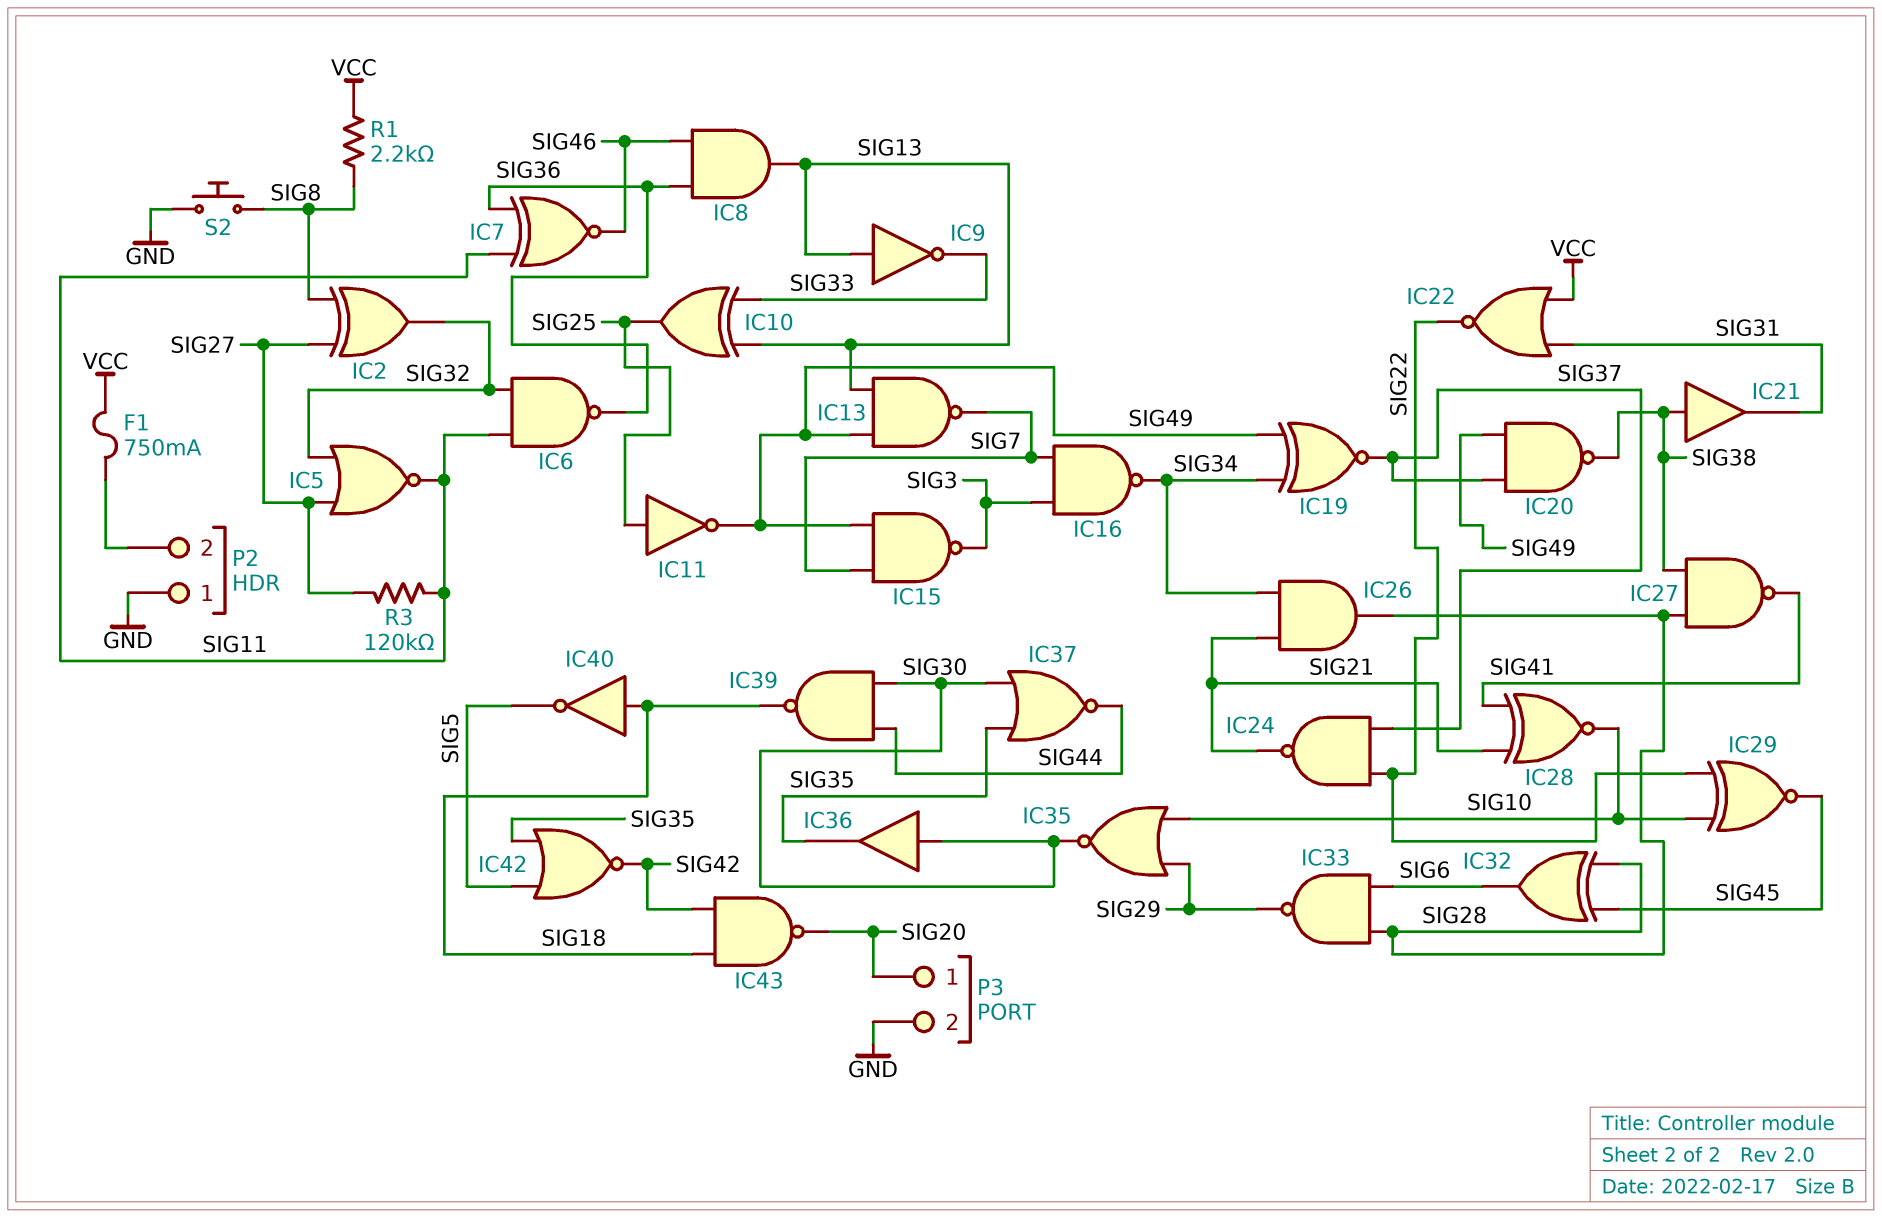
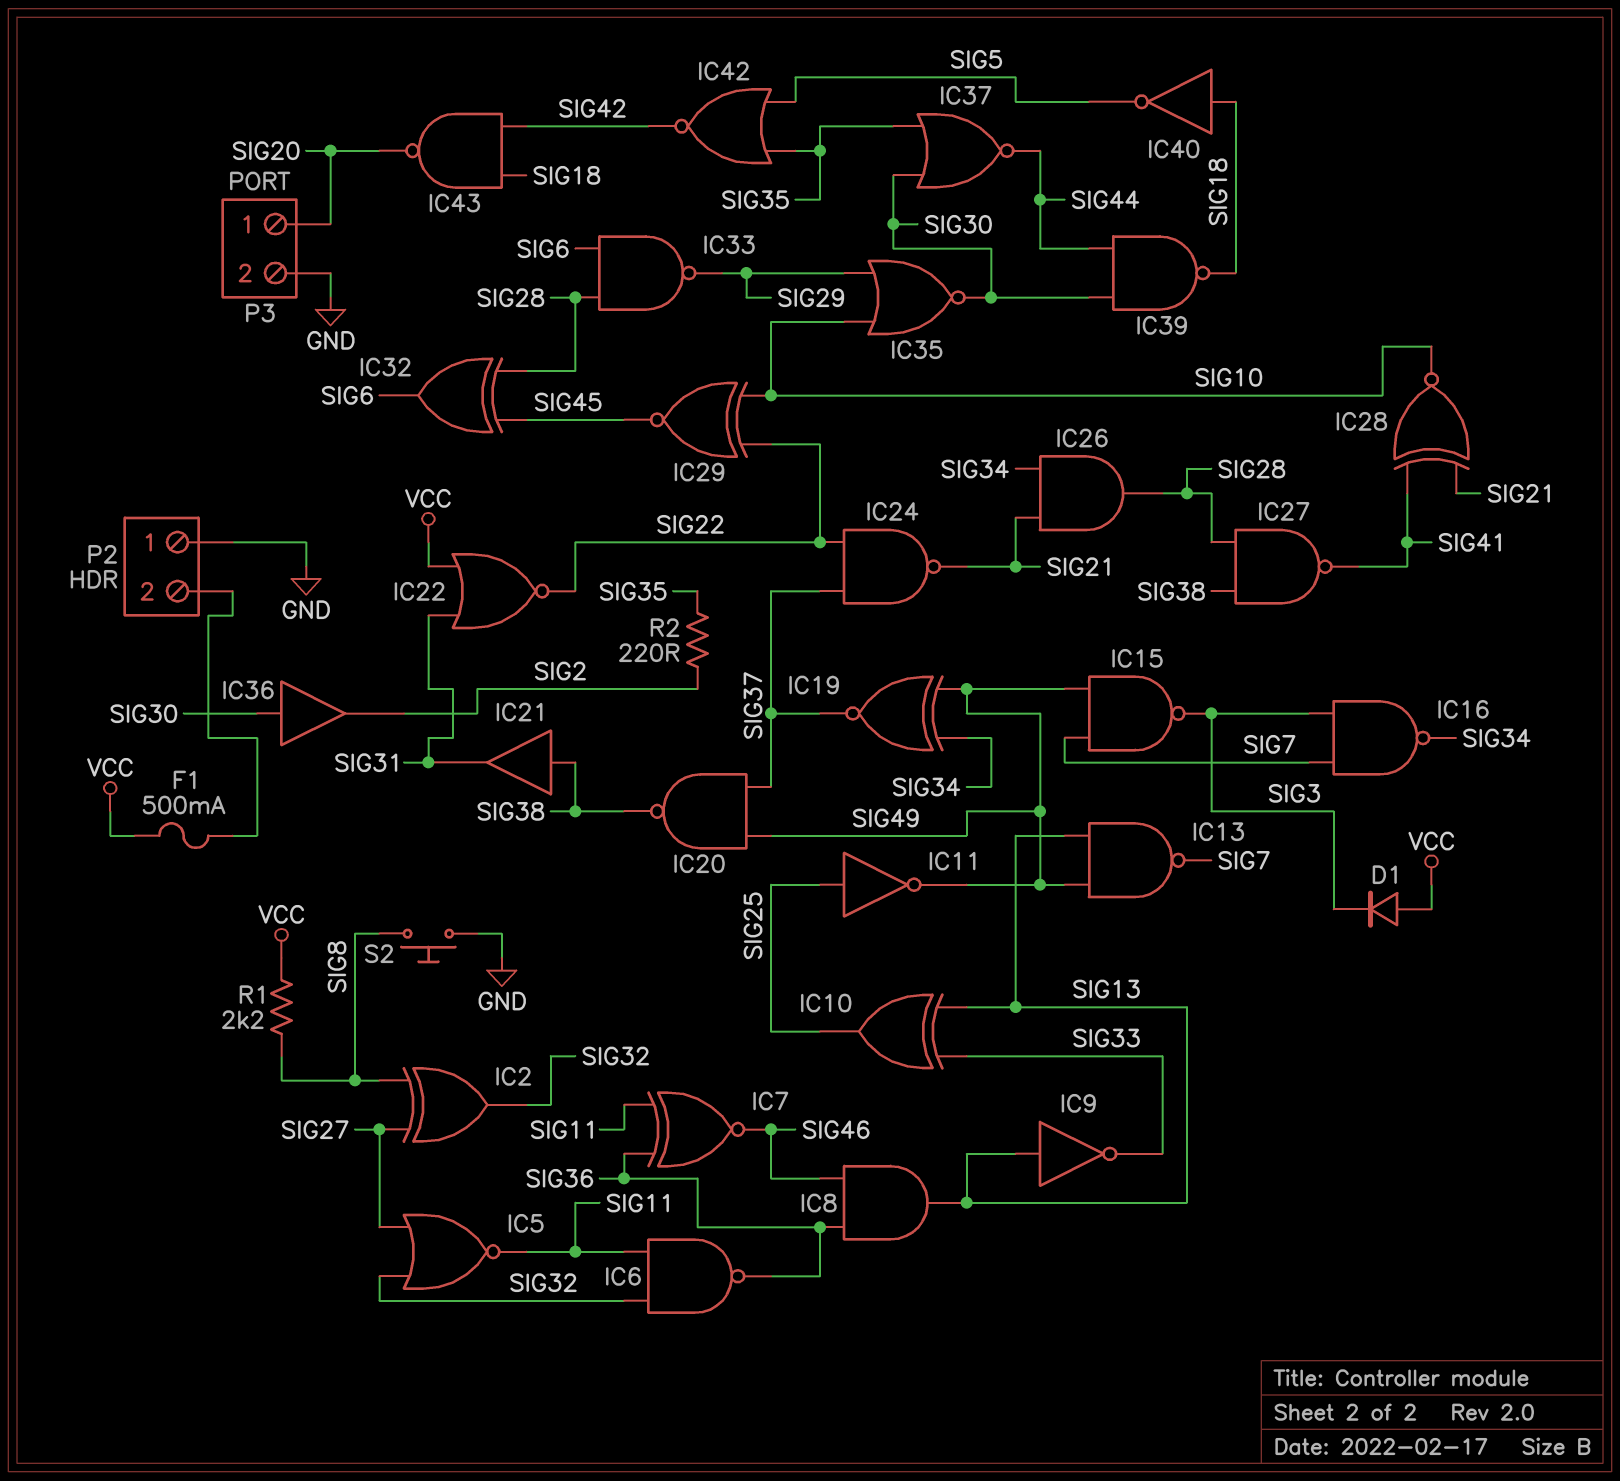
D1: none -> diode (A VCC, K SIG3)
F1: 750mA (P2/2, VCC) -> 500mA (P2/2, VCC)
IC36: buffer (in SIG30, out SIG35) -> buffer (in SIG30, out SIG2)
R2: none -> 220 (SIG2, SIG35)
R3: 120k (SIG11, SIG27) -> none

